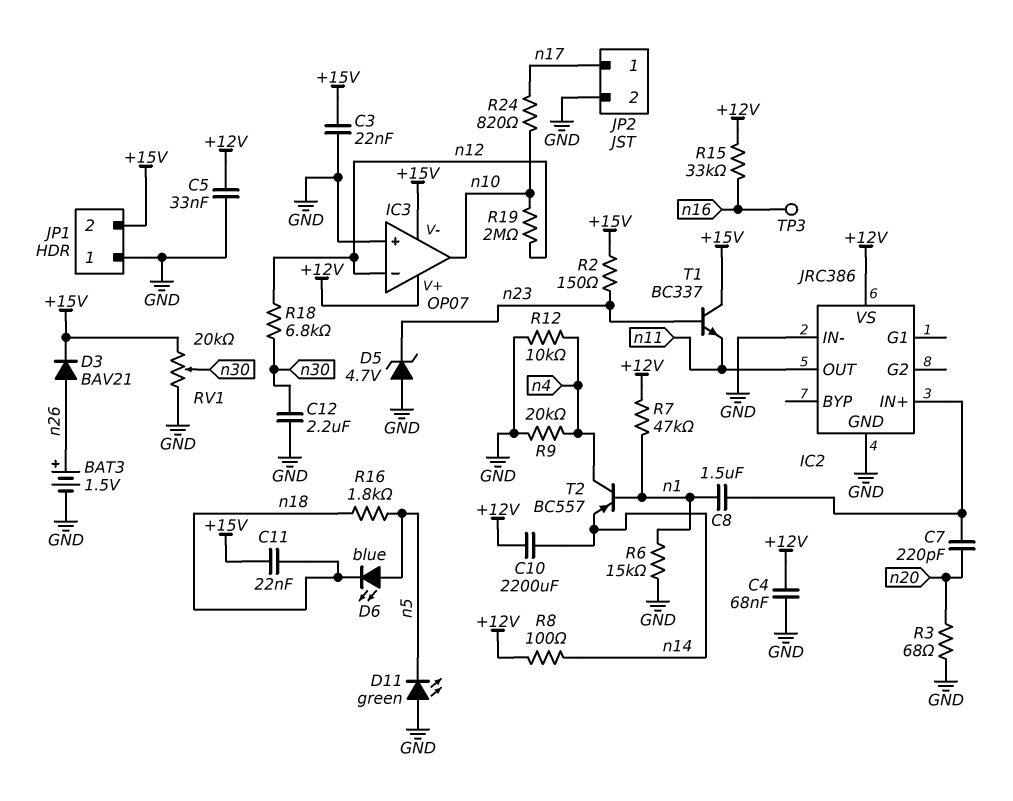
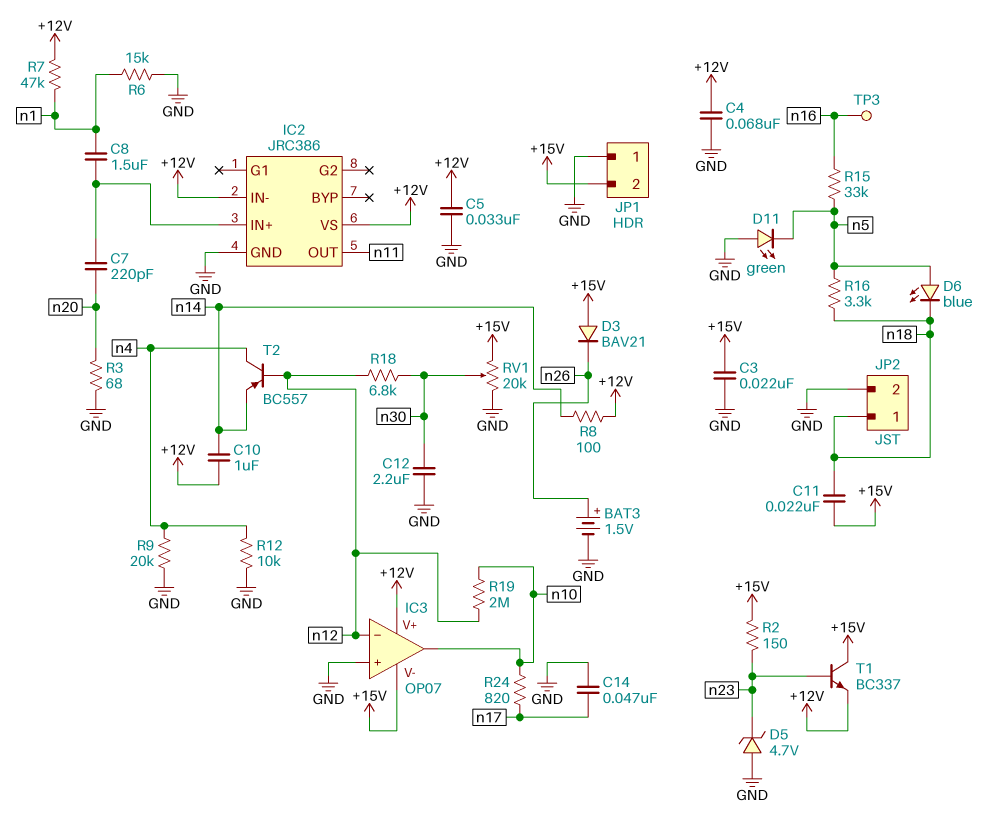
C10: 2200uF (+12V, n14) -> 1uF (+12V, n14)
C14: none -> 47nF (GND, n17)
D3: diode BAV21 (A n26, K +15V) -> diode BAV21 (A +15V, K n26)
IC2 pin IN-: GND -> +12V
JP2 pin 1: n17 -> n18
R15: 33k (+12V, n16) -> 33k (n5, n16)
R16: 1.8k (n5, n18) -> 3.3k (n5, n18)
T1: NPN BC337 (B n23, C +15V, E n11) -> NPN BC337 (B n23, C +15V, E +12V)
T2: PNP BC557 (B n1, C n4, E n14) -> PNP BC557 (B n12, C n4, E n14)

